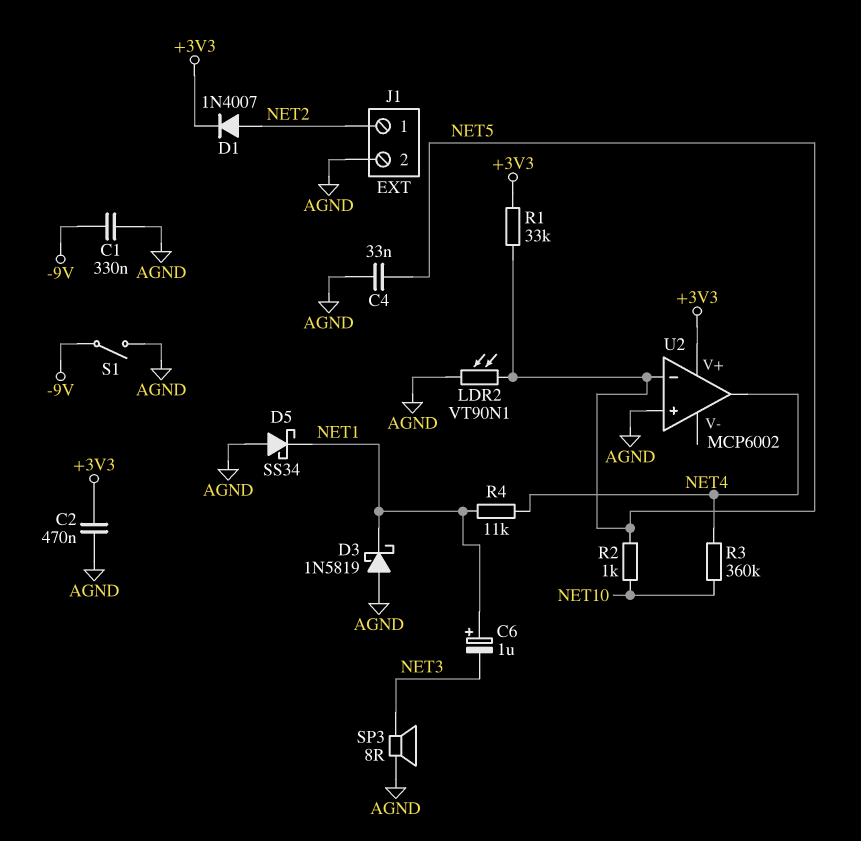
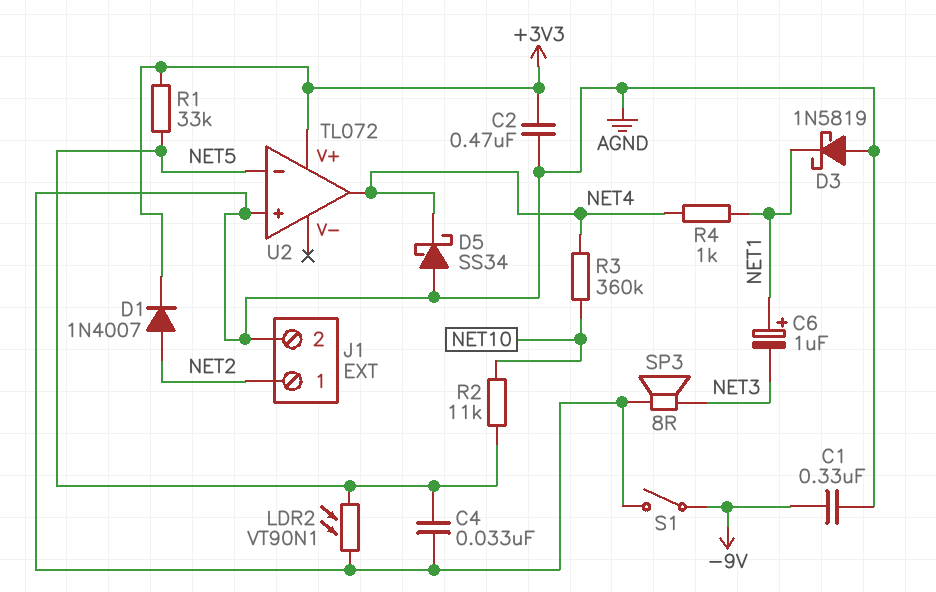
D5: schottky SS34 (A AGND, K NET1) -> schottky SS34 (A AGND, K NET4)
R2: 1k (NET5, NET10) -> 11k (NET5, NET10)
R4: 11k (NET1, NET4) -> 1k (NET1, NET4)
U2: MCP6002 -> TL072

